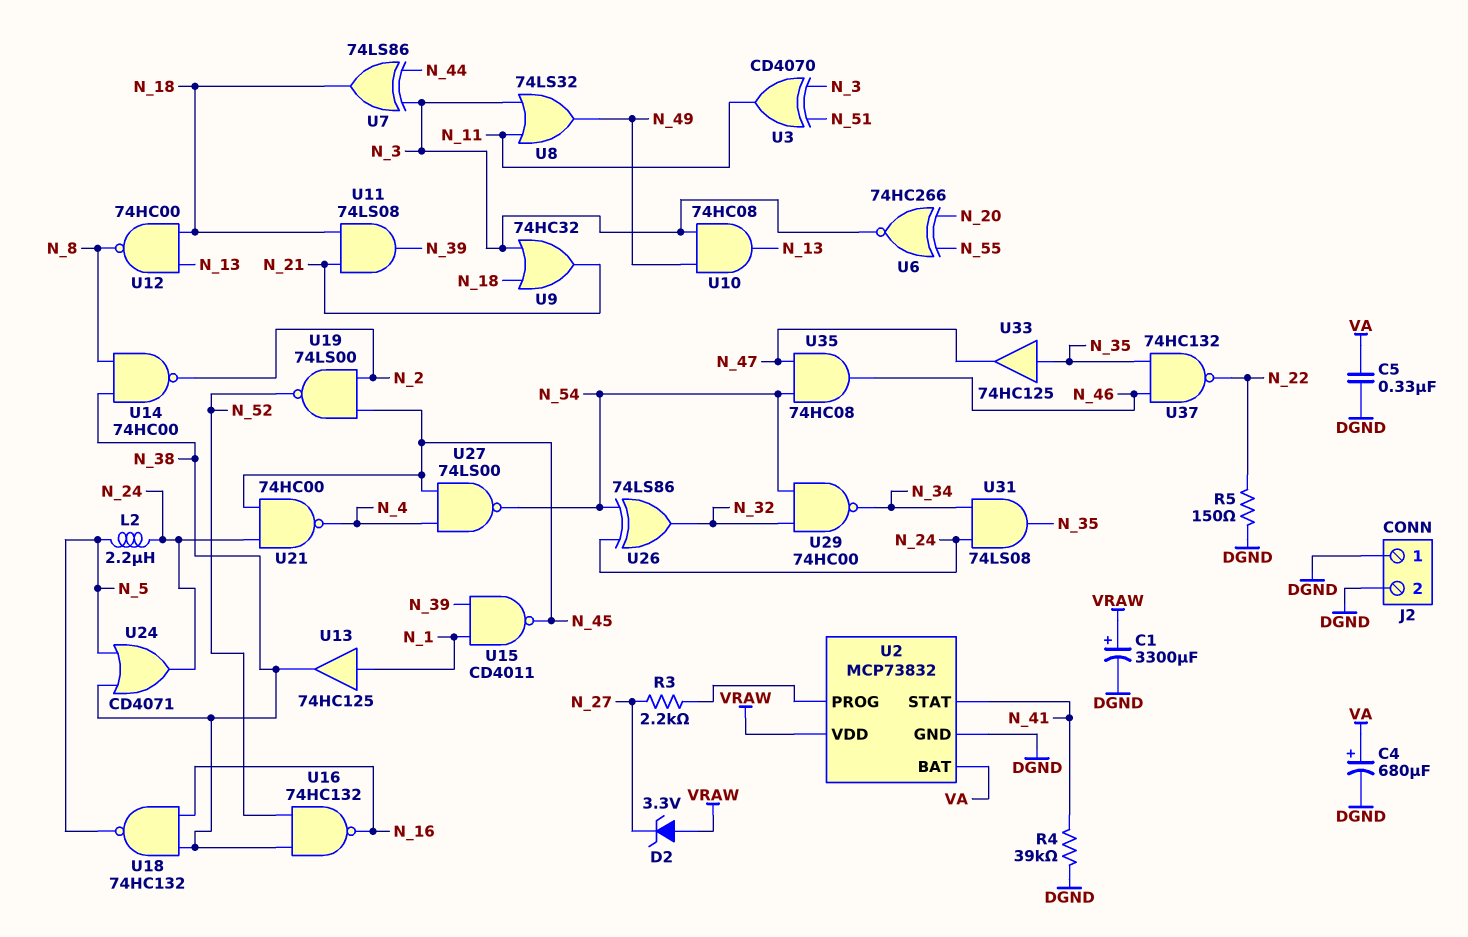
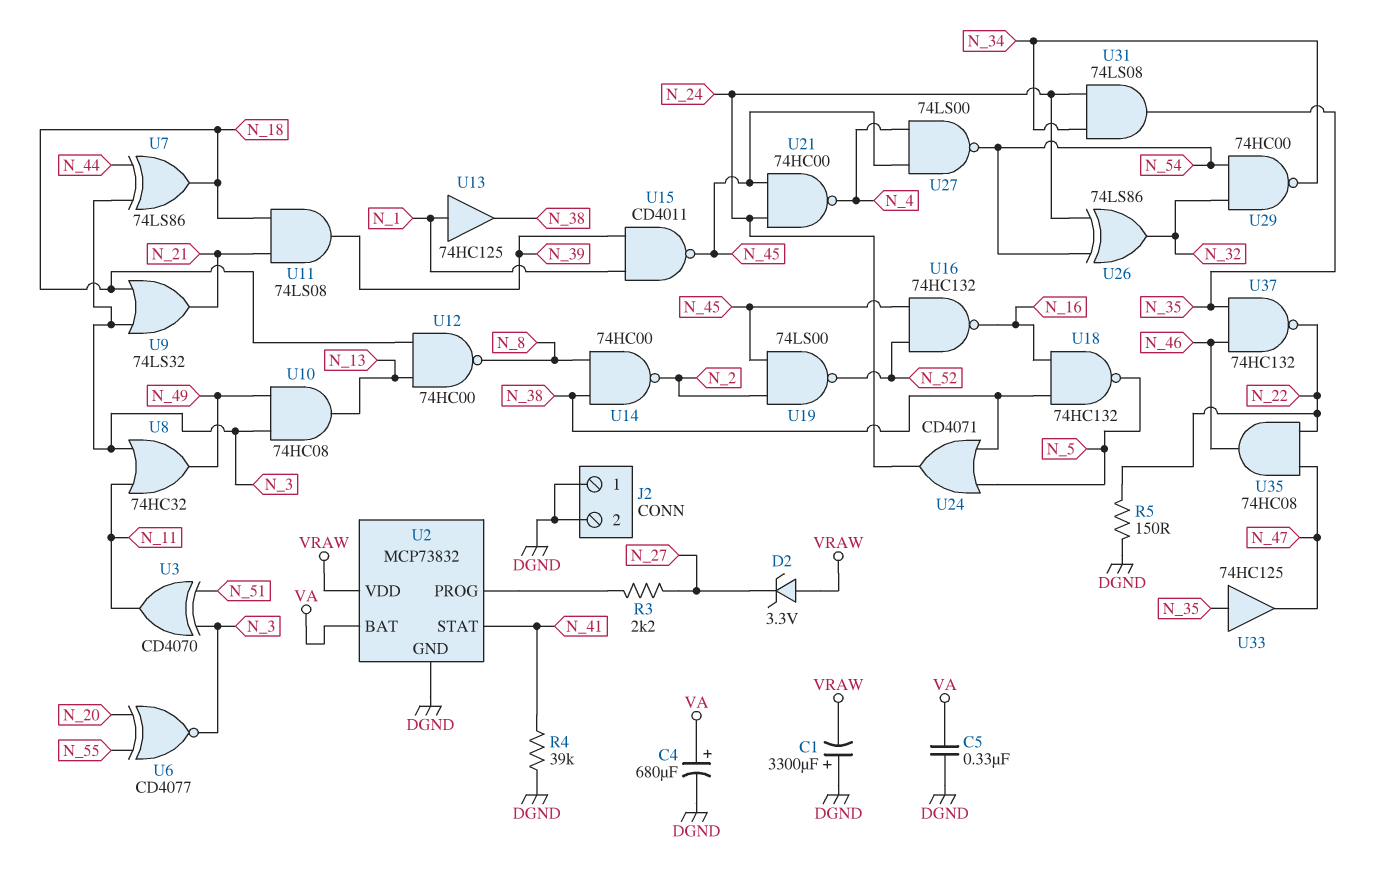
C1: 3300uF (plus VRAW, minus DGND) -> 3300uF (plus DGND, minus VRAW)
L2: 2.2uH (N_5, N_24) -> none
U6: XNOR 74HC266 (in N_20, in N_55, out N_3) -> XNOR CD4077 (in N_20, in N_55, out N_3)
U8: OR 74LS32 (in N_3, in N_11, out N_49) -> OR 74HC32 (in N_3, in N_11, out N_49)
U9: OR 74HC32 (in N_3, in N_18, out N_21) -> OR 74LS32 (in N_3, in N_18, out N_21)
U16: NAND 74HC132 (in N_38, in N_52, out N_16) -> NAND 74HC132 (in N_45, in N_52, out N_16)
U35: AND 74HC08 (in N_47, in N_54, out N_46) -> AND 74HC08 (in N_22, in N_47, out N_46)

